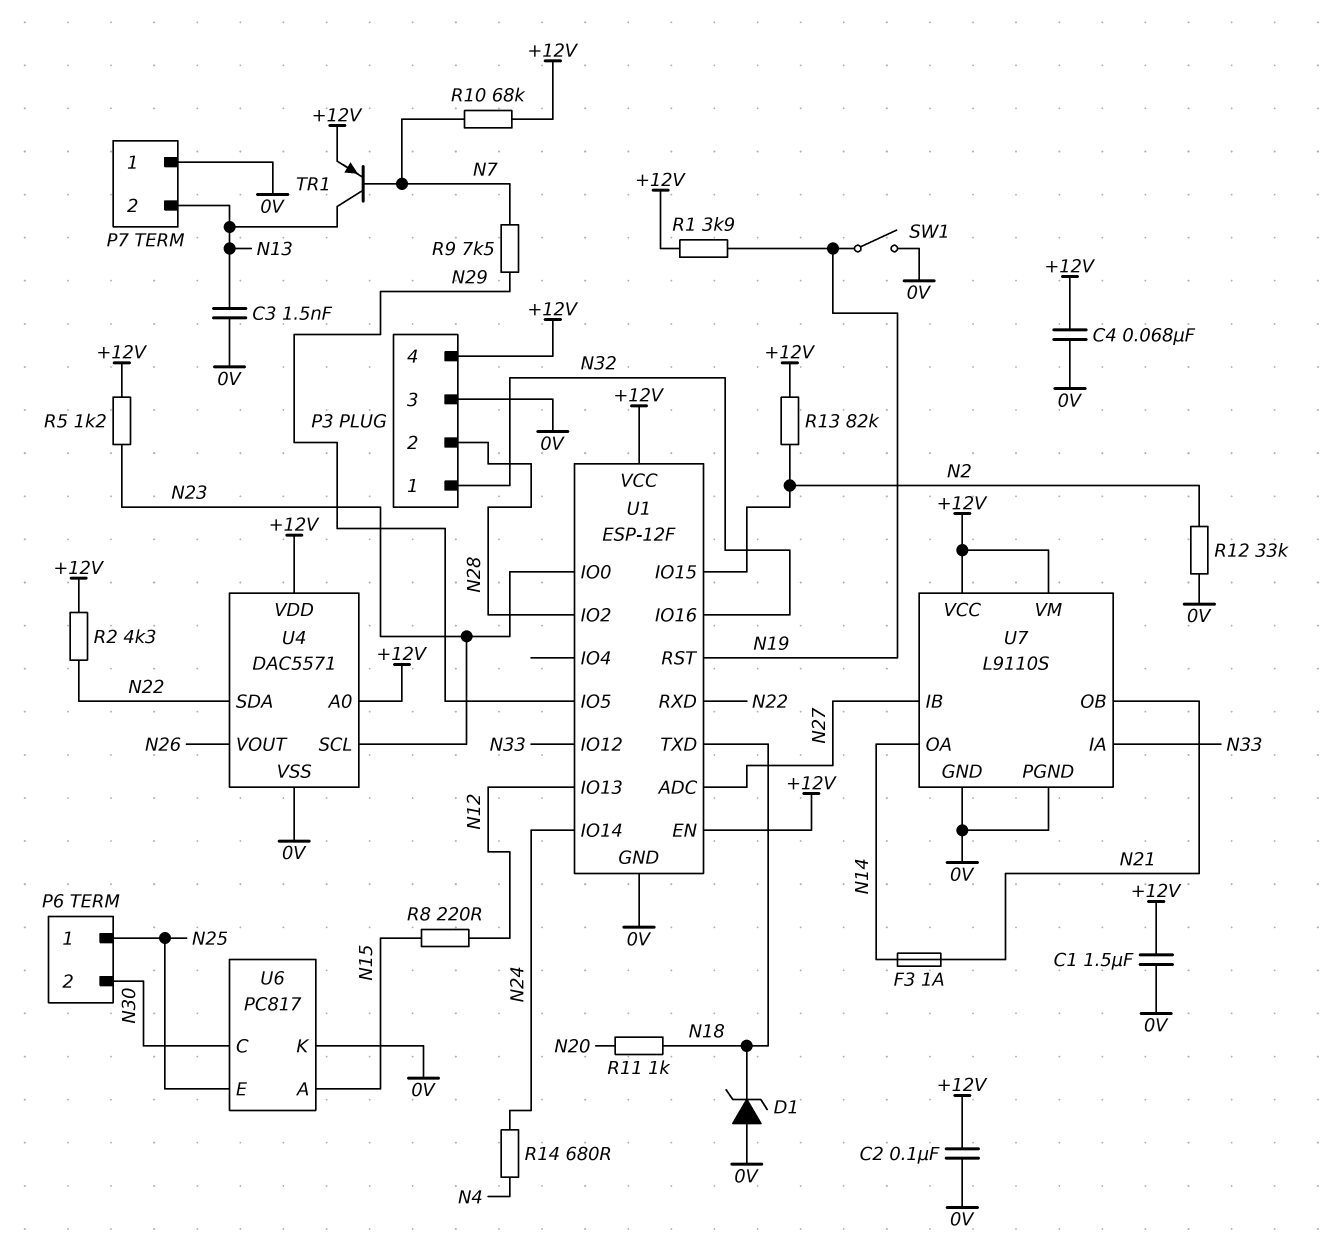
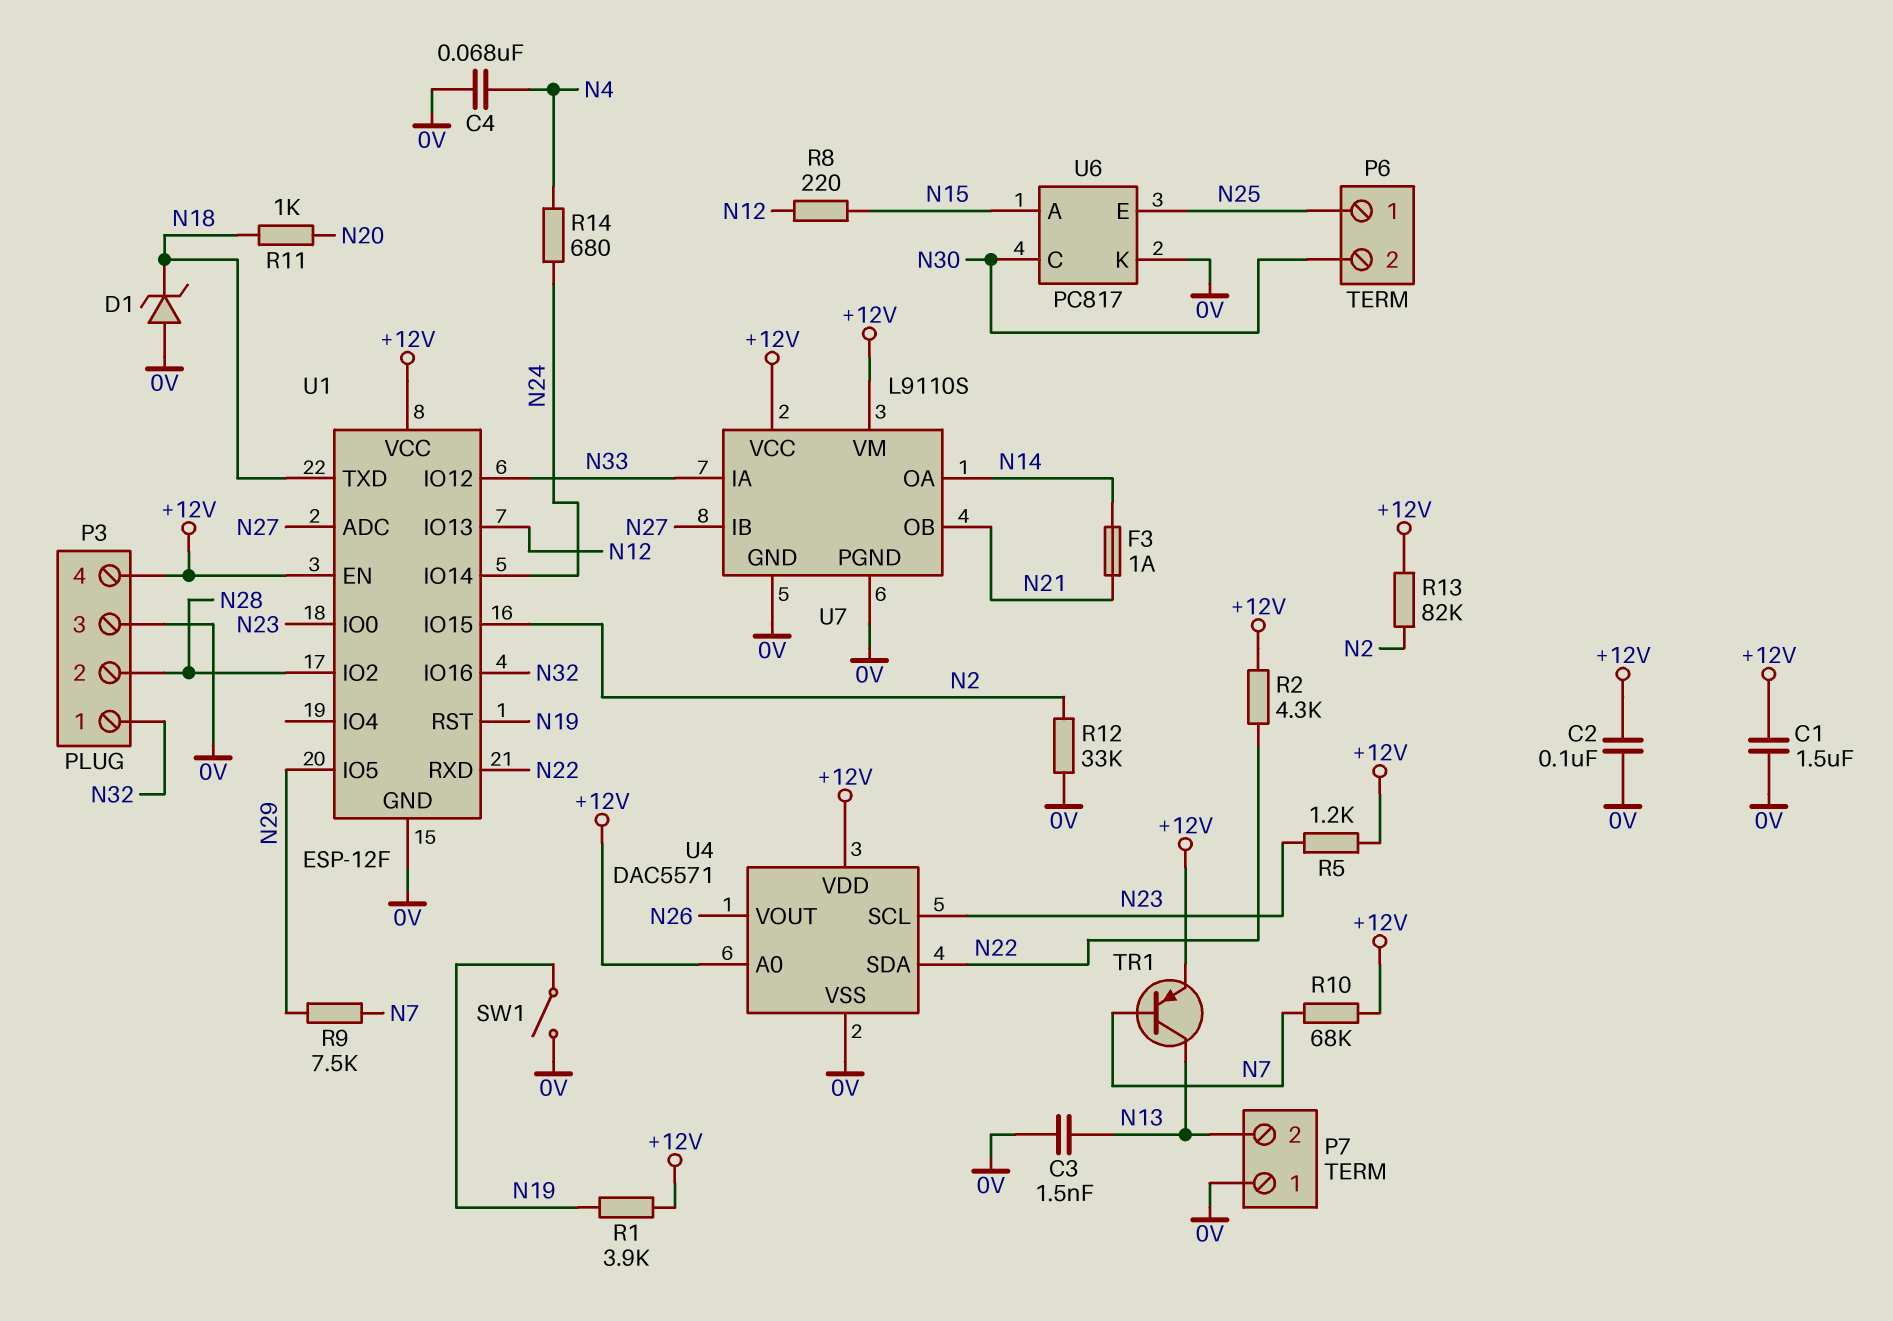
C4: 68nF (+12V, 0V) -> 68nF (0V, N4)

